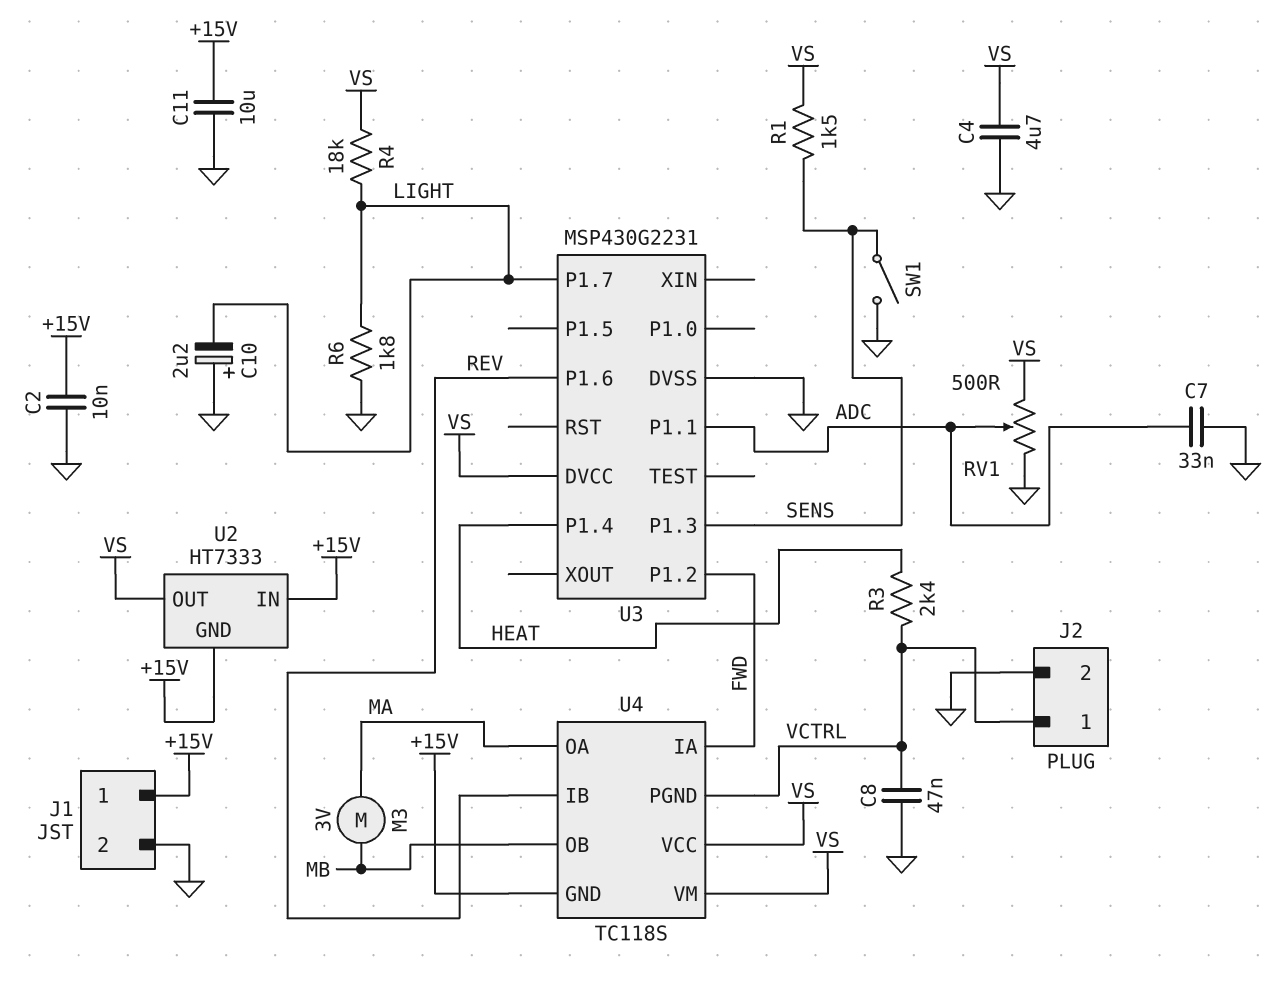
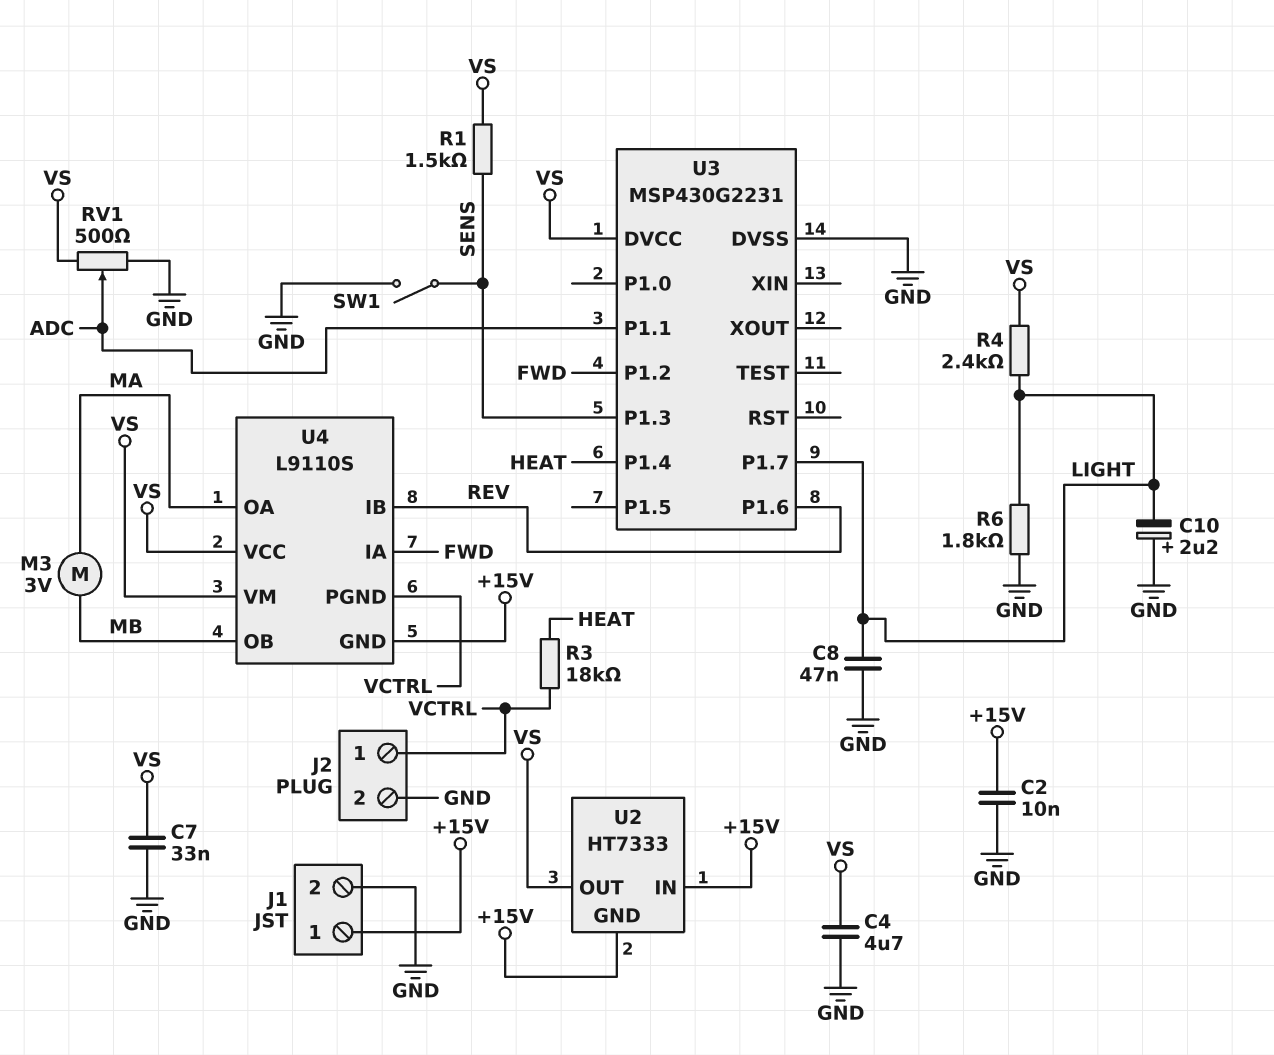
C7: 33nF (ADC, GND) -> 33nF (GND, VS)
C8: 47nF (GND, VCTRL) -> 47nF (GND, LIGHT)
C11: 10uF (+15V, GND) -> none
R3: 2.4k (HEAT, VCTRL) -> 18k (HEAT, VCTRL)
R4: 18k (LIGHT, VS) -> 2.4k (LIGHT, VS)
U4: TC118S -> L9110S

